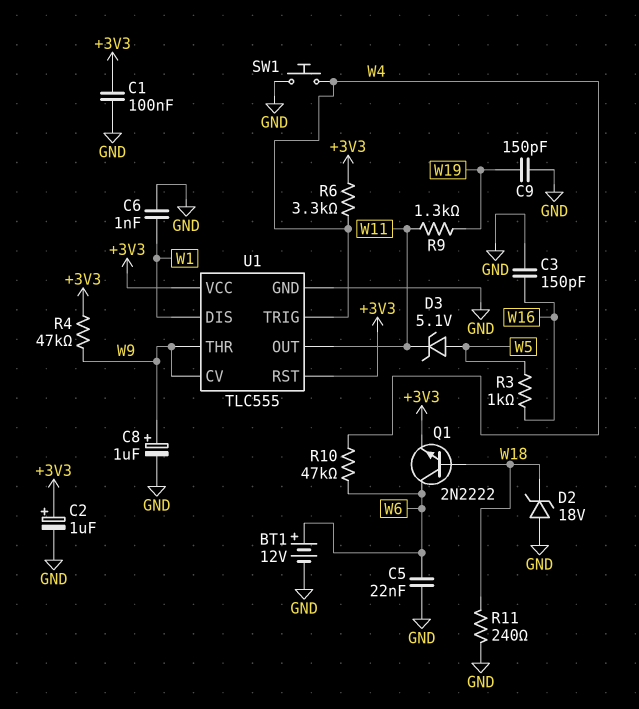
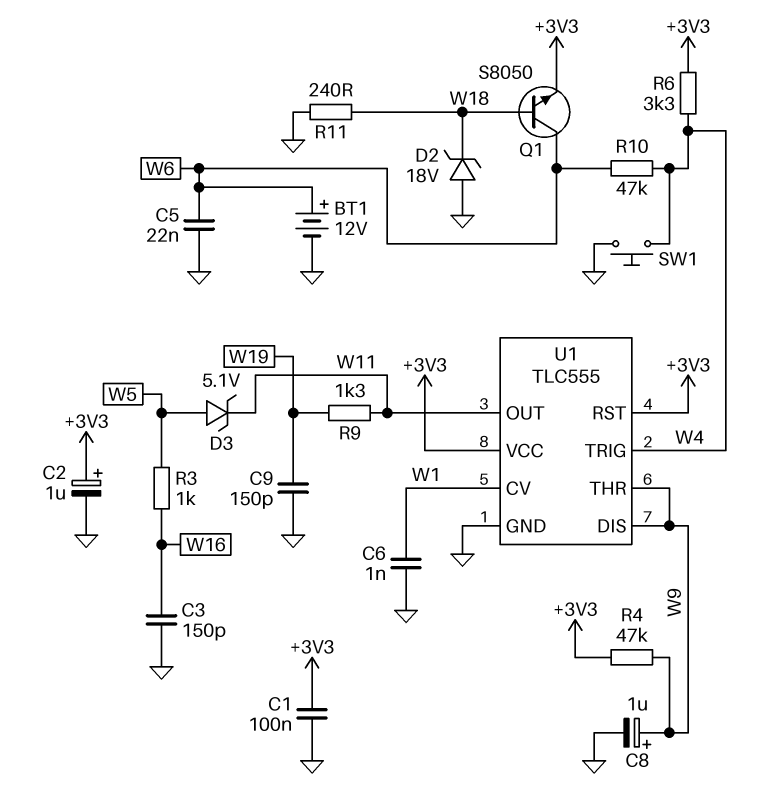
Q1: NPN 2N2222 (B W18, C W6, E +3V3) -> NPN S8050 (B W18, C W6, E +3V3)
U1 pin CV: W9 -> W1
U1 pin DIS: W1 -> W9

